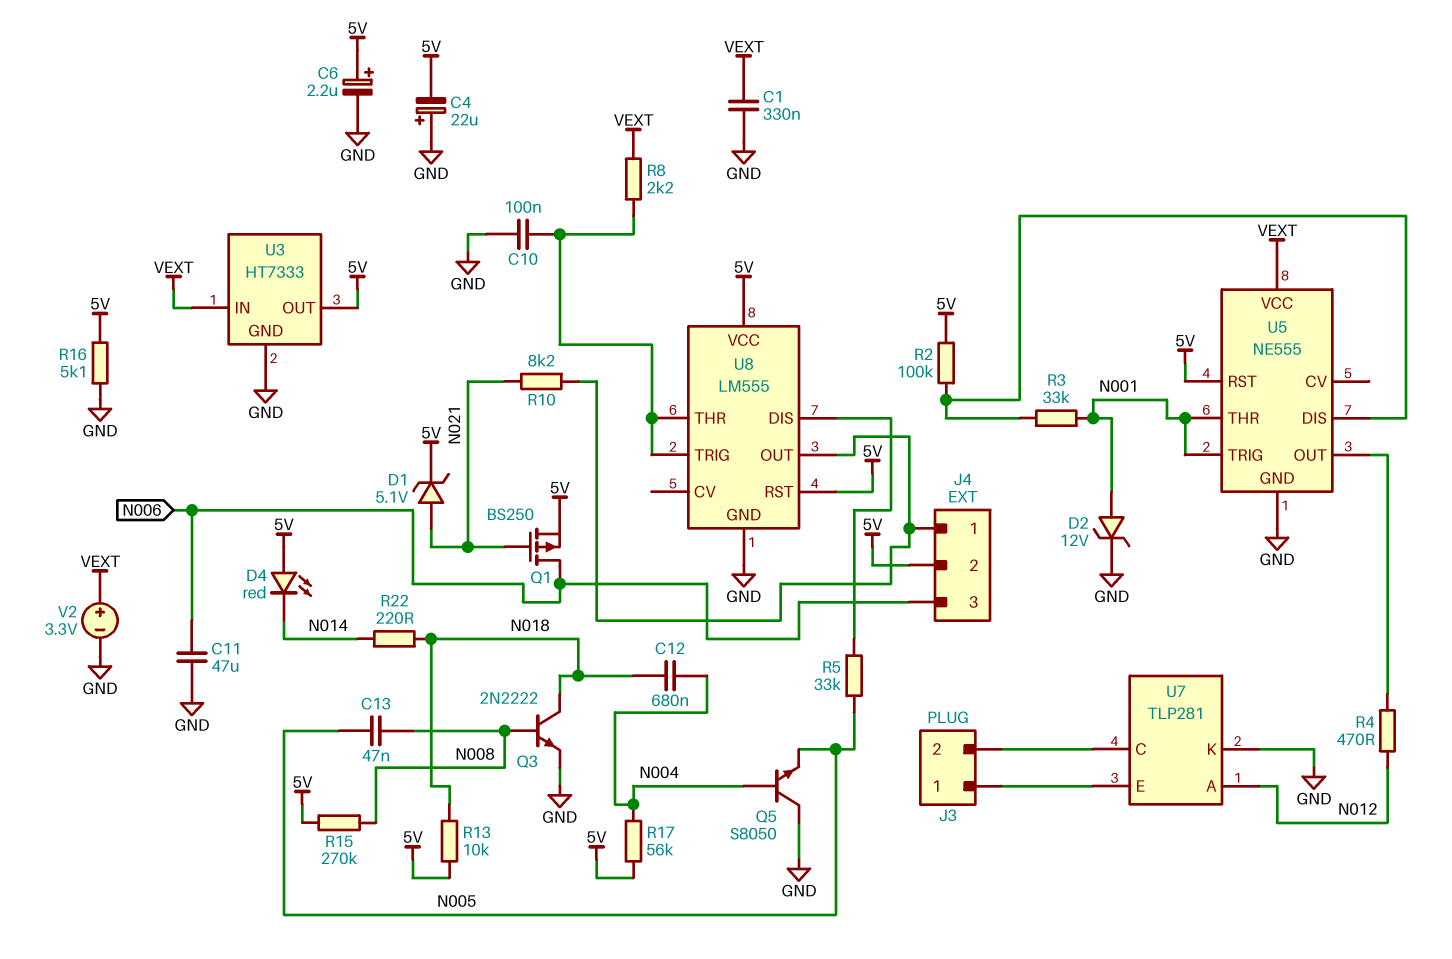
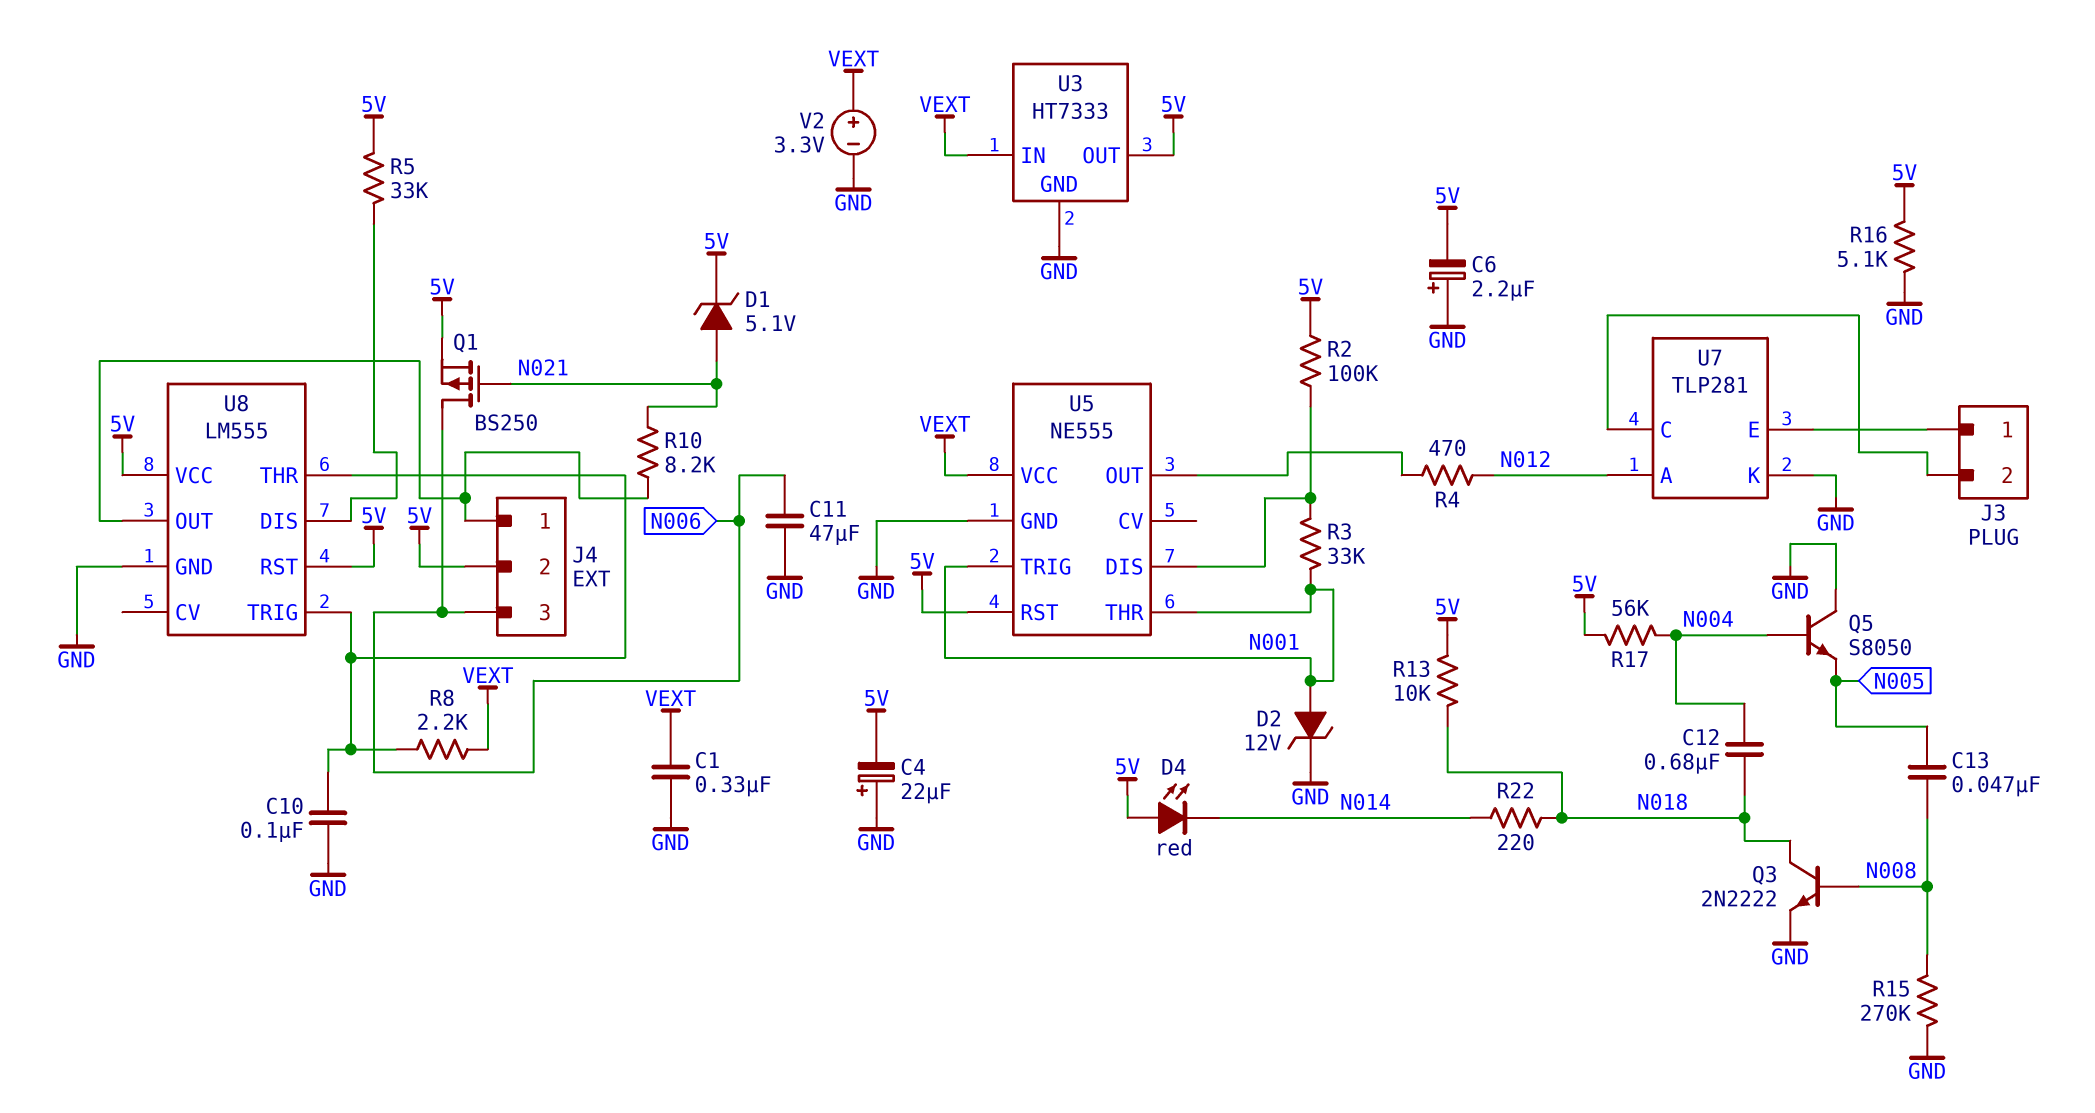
C6: 2.2uF (plus 5V, minus GND) -> 2.2uF (plus GND, minus 5V)
R5: 33k (N005, U8/DIS) -> 33k (5V, U8/DIS)
R15: 270k (5V, N008) -> 270k (GND, N008)

